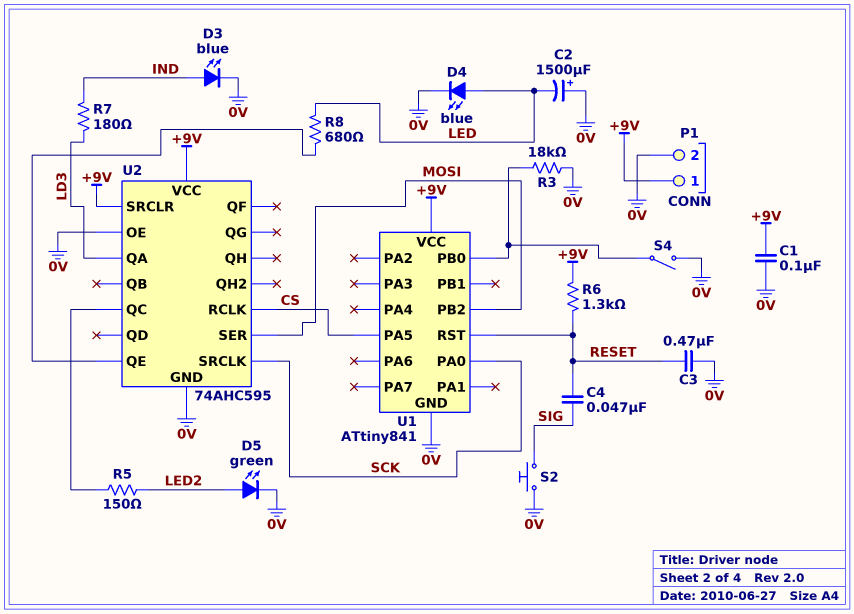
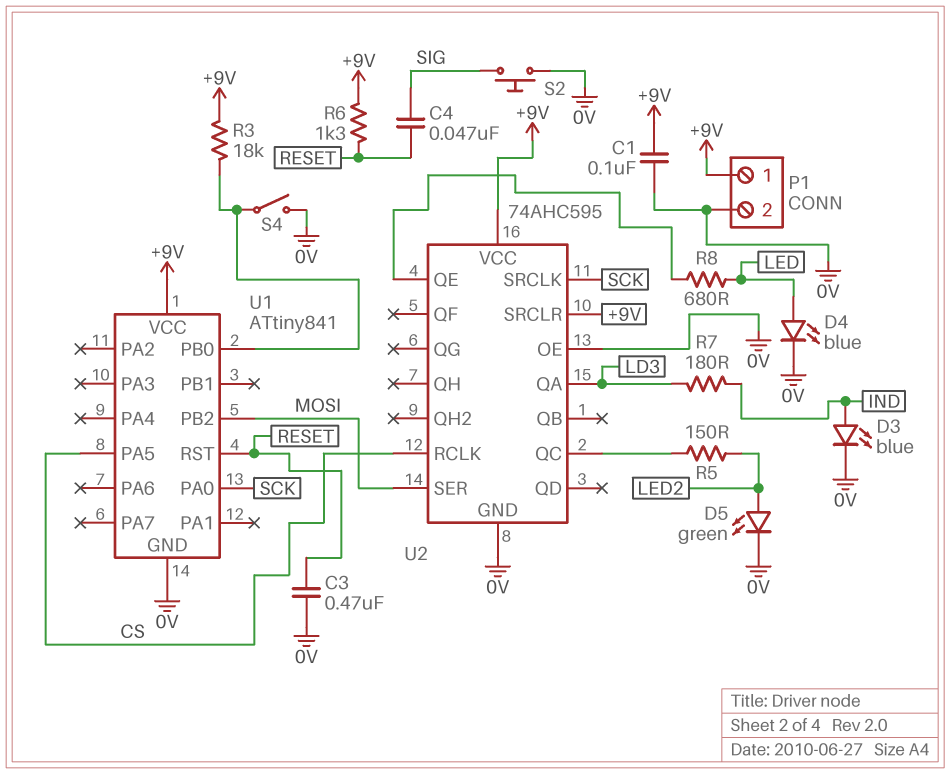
C2: 1500uF (plus 0V, minus LED) -> none
R3: 18k (0V, U1/PB0) -> 18k (+9V, U1/PB0)

